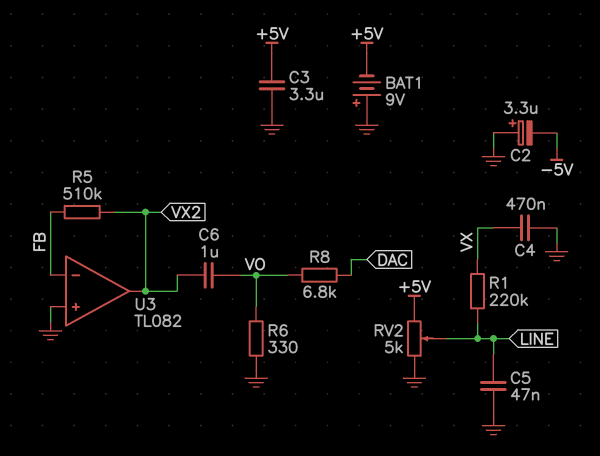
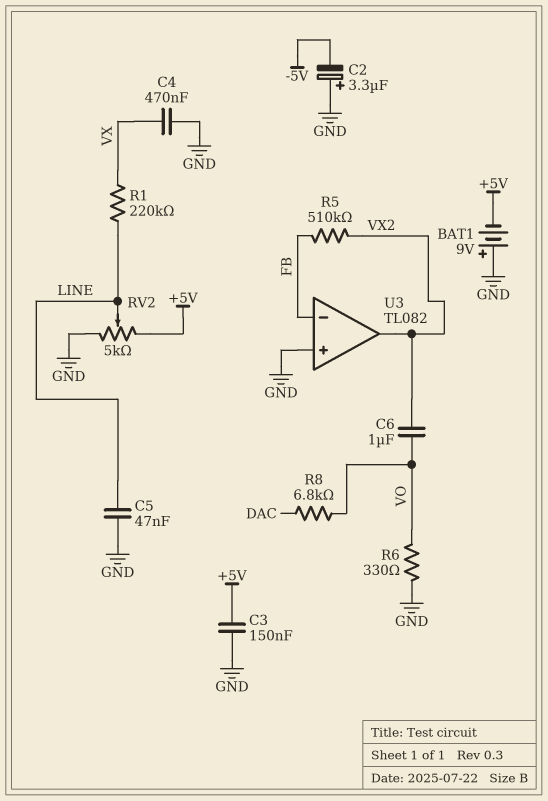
C3: 3.3uF (+5V, GND) -> 150nF (+5V, GND)

